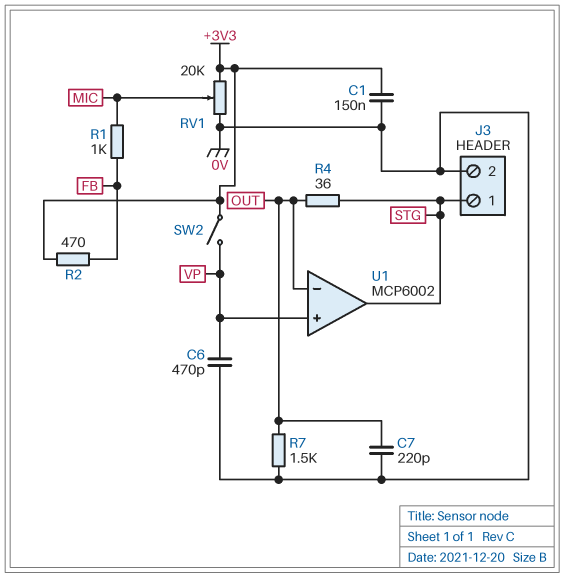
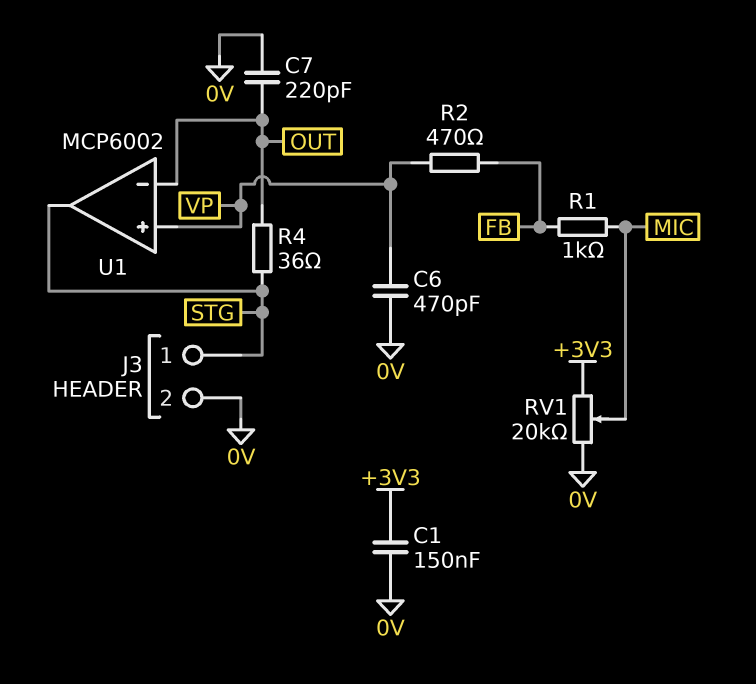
R2: 470 (+3V3, FB) -> 470 (FB, VP)
R7: 1.5k (0V, OUT) -> none
SW2: switch (+3V3, VP) -> none

